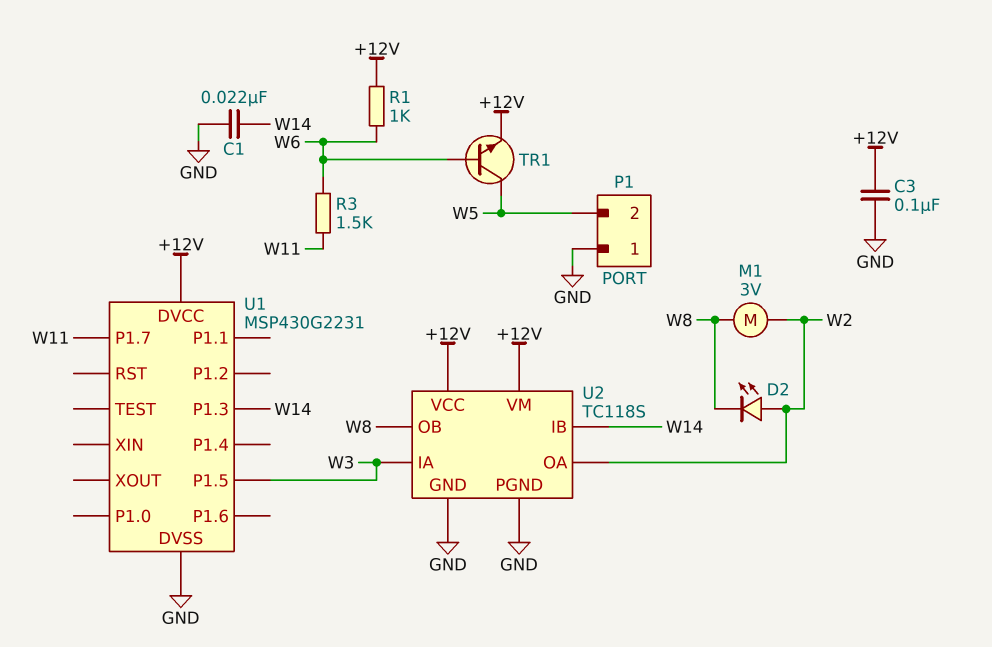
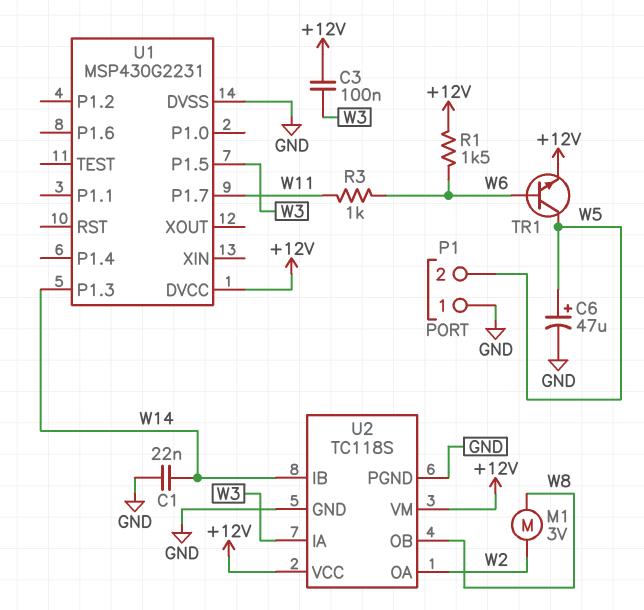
C3: 100nF (+12V, GND) -> 100nF (+12V, W3)
C6: none -> 47uF (plus W5, minus GND)
D2: LED (A W2, K W8) -> none
R1: 1k (+12V, W6) -> 1.5k (+12V, W6)
R3: 1.5k (W6, W11) -> 1k (W6, W11)

